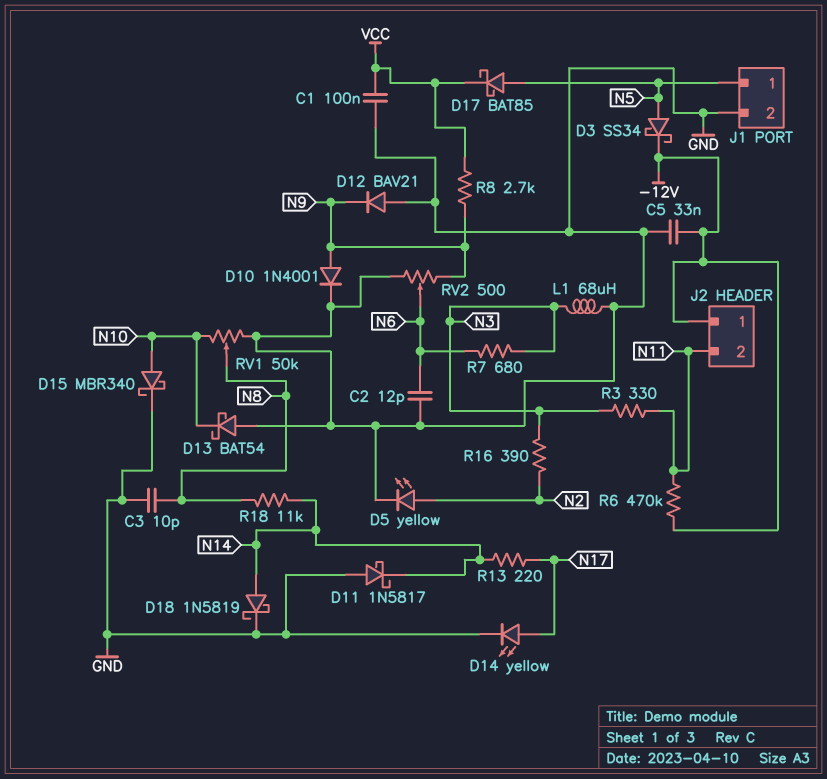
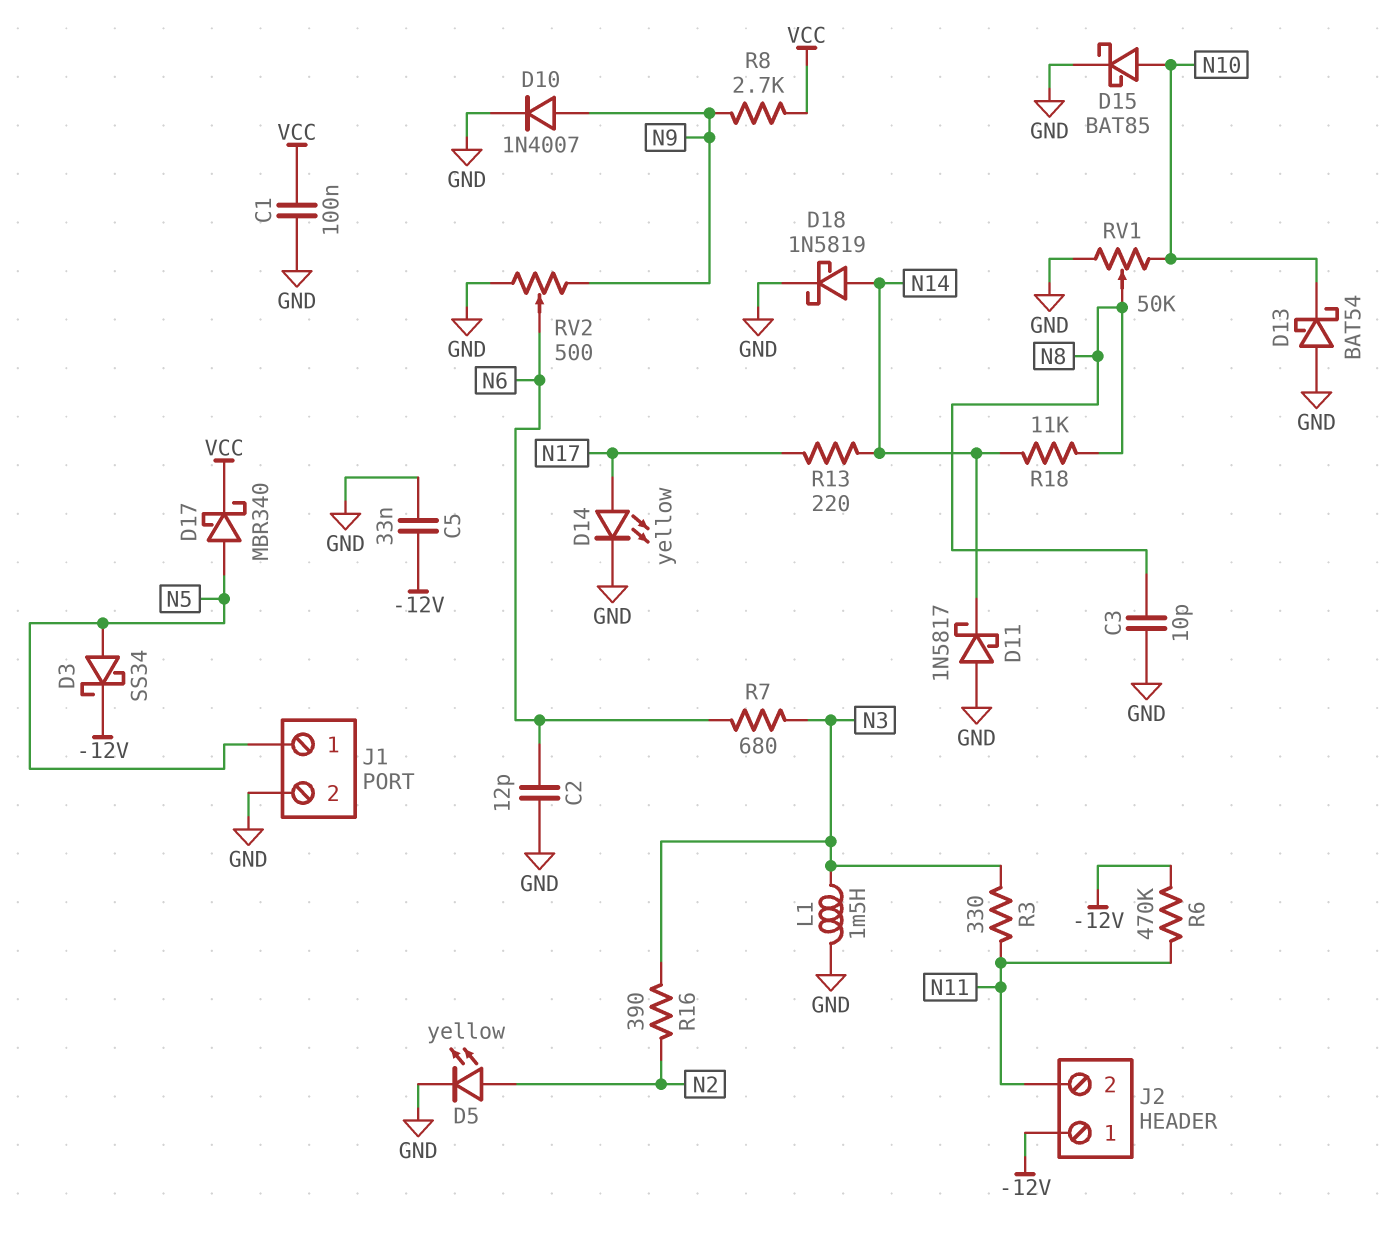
D10: diode 1N4001 (A N9, K GND) -> diode 1N4007 (A N9, K GND)
D12: diode BAV21 (A GND, K N9) -> none
D15: schottky MBR340 (A N10, K GND) -> schottky BAT85 (A N10, K GND)
D17: schottky BAT85 (A N5, K VCC) -> schottky MBR340 (A N5, K VCC)
L1: 68uH (GND, N3) -> 1.5mH (GND, N3)

